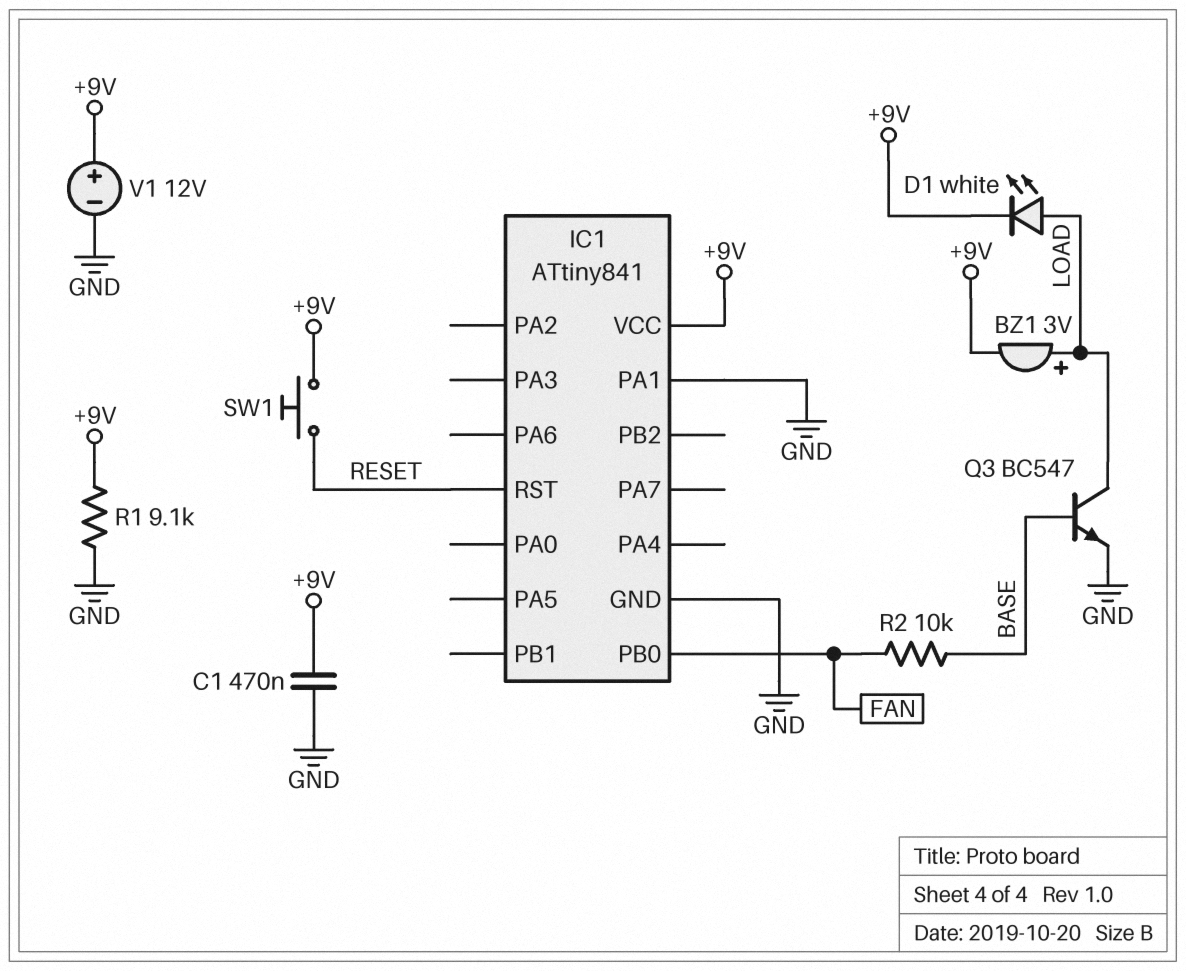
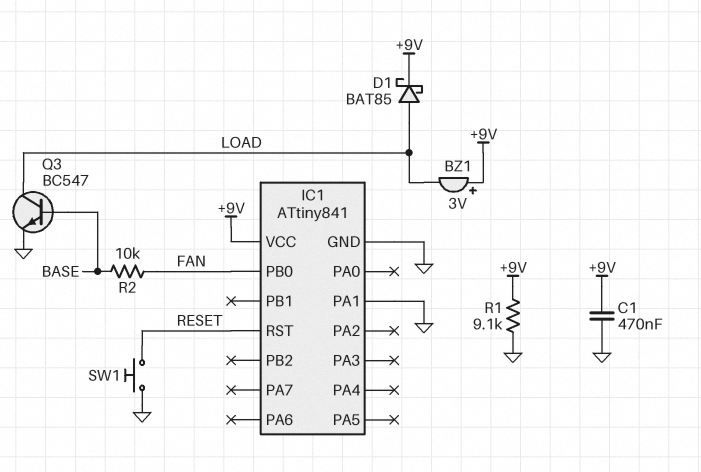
BZ1: buzzer 3V (plus LOAD, minus +9V) -> buzzer 3V (plus +9V, minus LOAD)
D1: LED white (A LOAD, K +9V) -> schottky BAT85 (A LOAD, K +9V)
SW1: button (+9V, RESET) -> button (GND, RESET)
V1: 12V (plus +9V, minus GND) -> none

